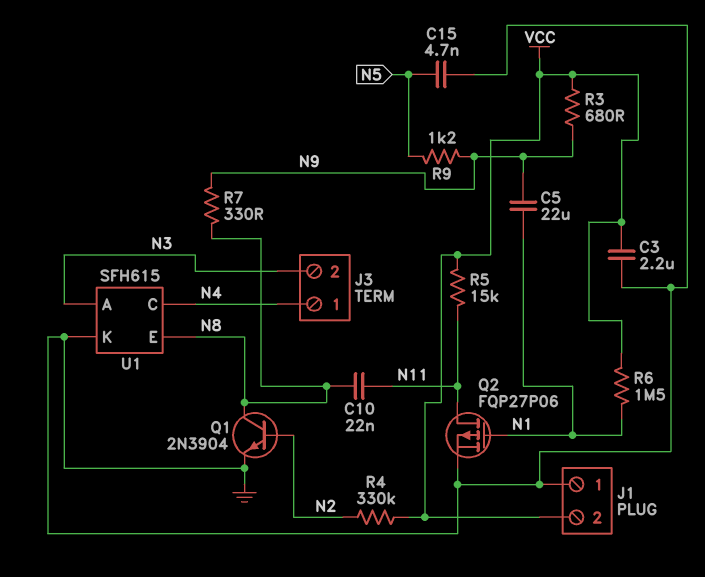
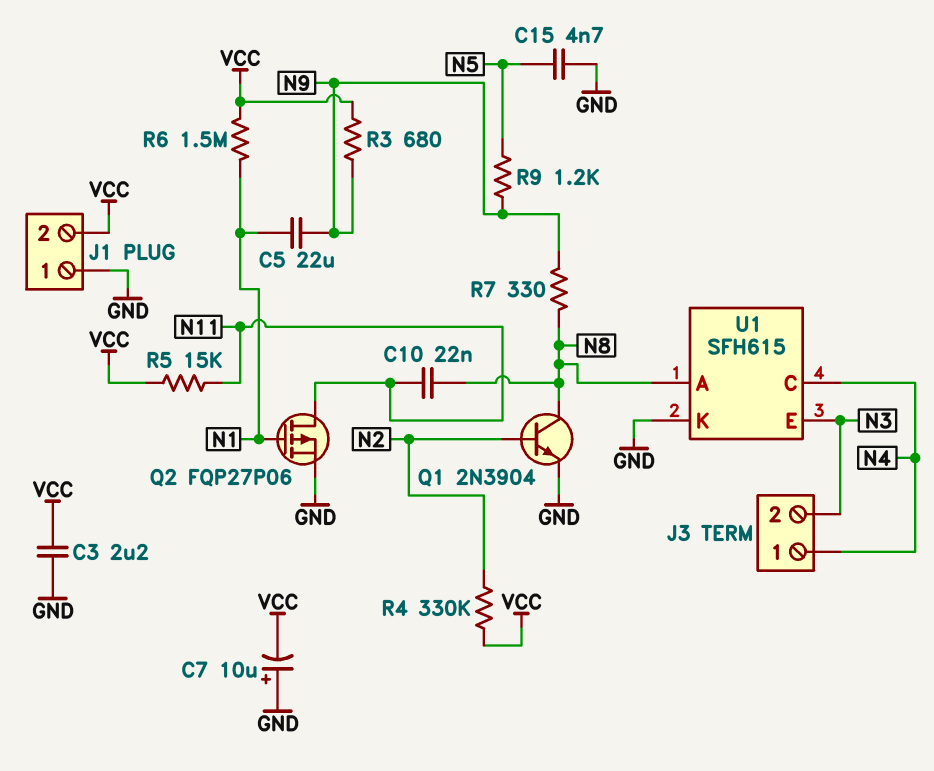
C7: none -> 10uF (plus GND, minus VCC)
U1 pin A: N3 -> N8
U1 pin E: N8 -> N3

